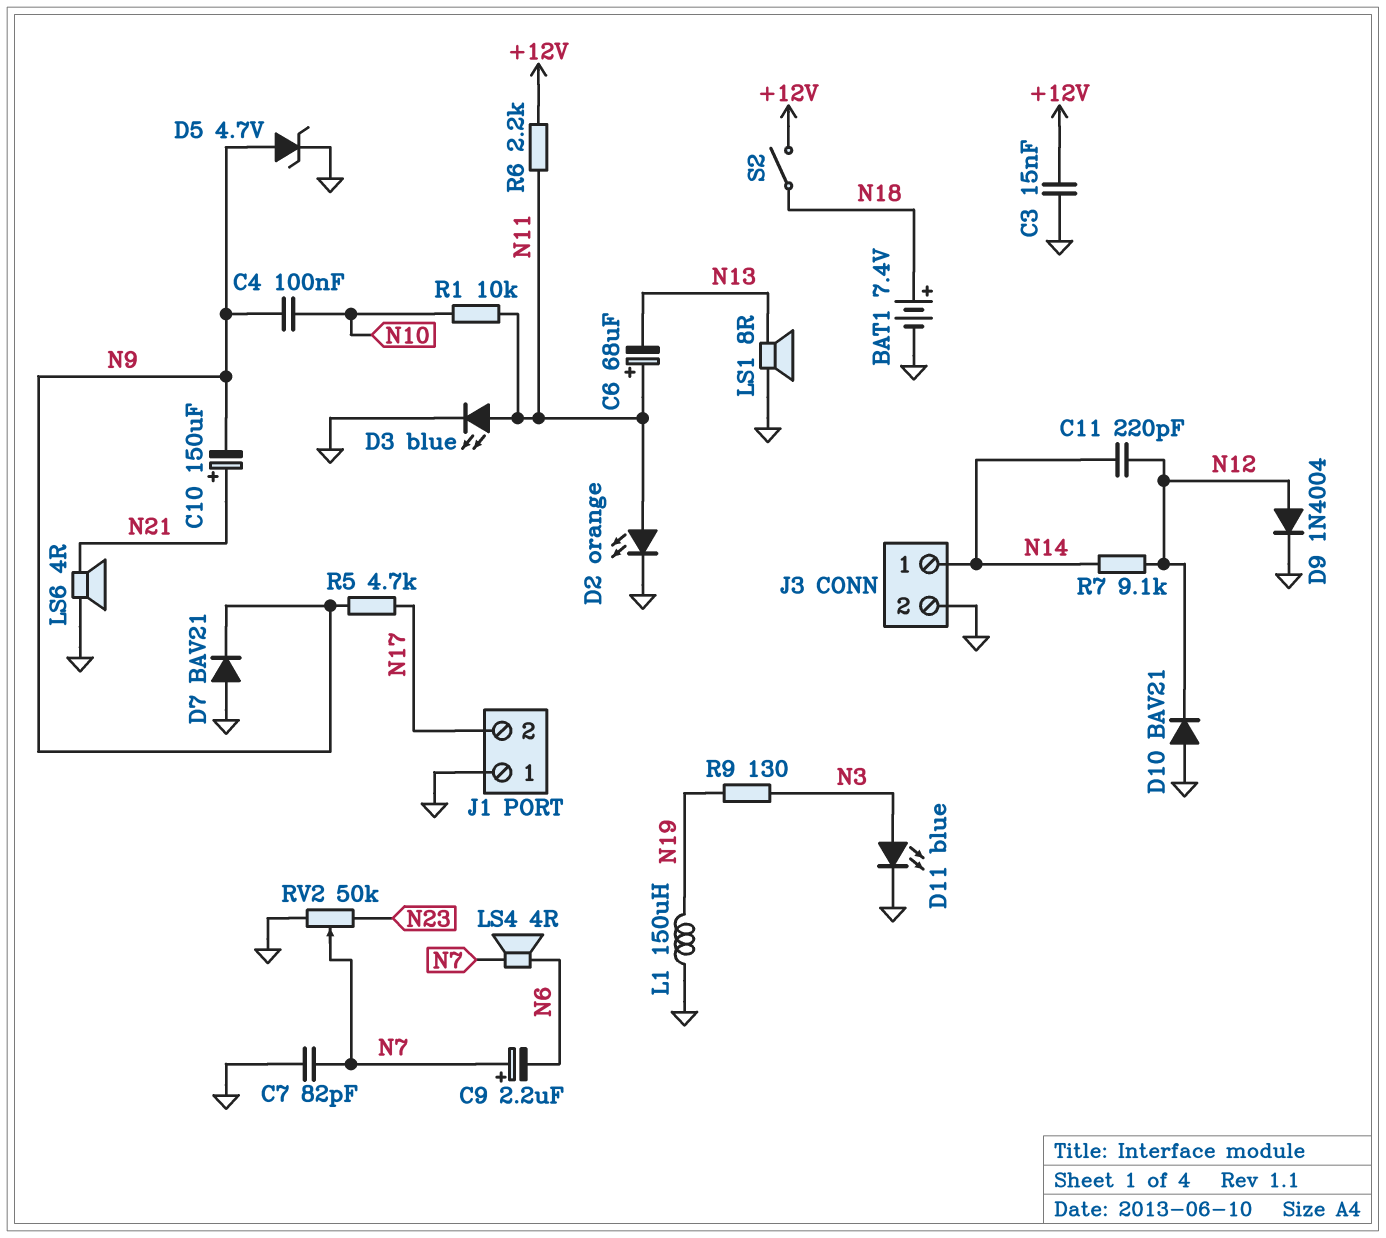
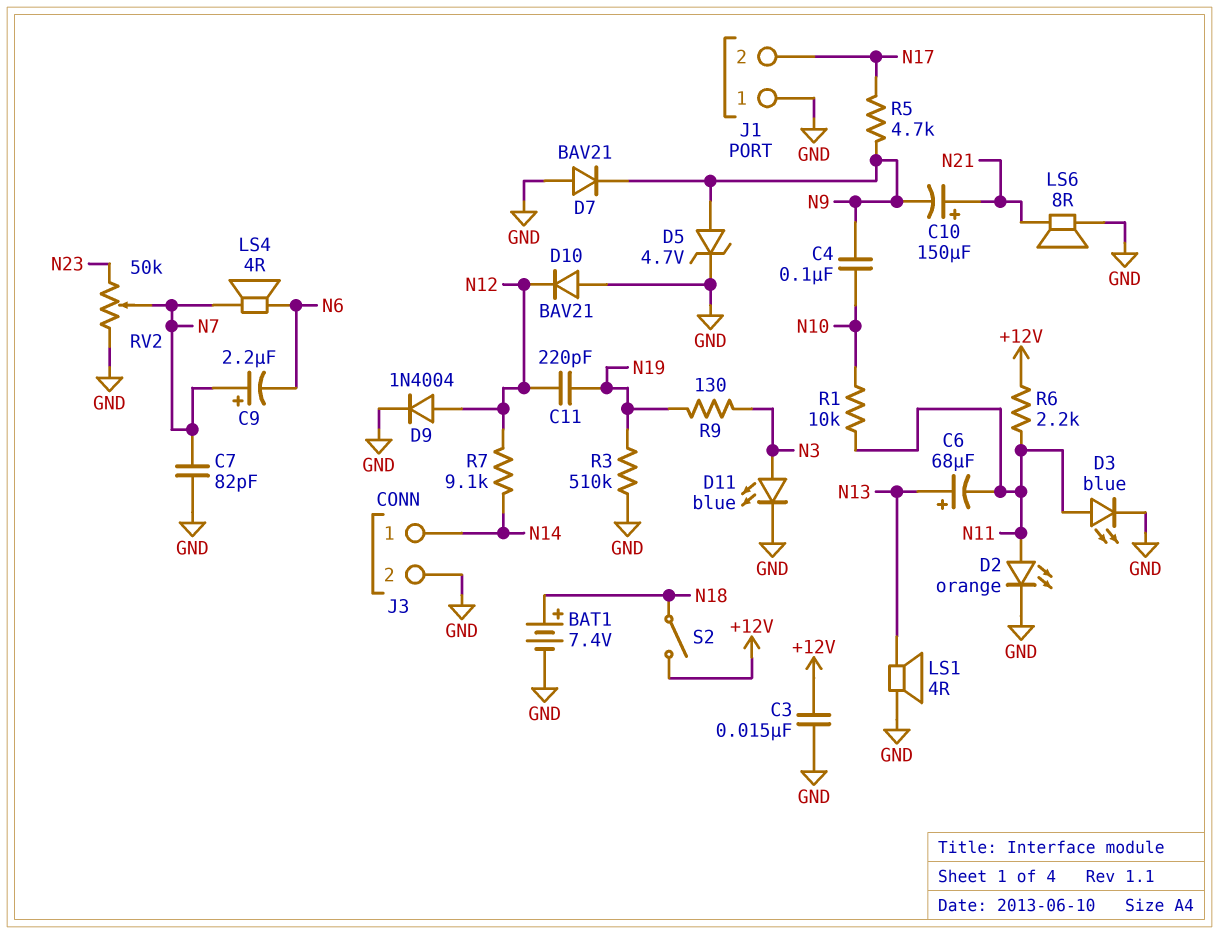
C6: 68uF (plus N11, minus N13) -> 68uF (plus N13, minus N11)
C11: 220pF (N12, N14) -> 220pF (N12, N19)
L1: 150uH (GND, N19) -> none
LS1: speaker 8R (GND, N13) -> speaker 4R (GND, N13)
LS6: speaker 4R (GND, N21) -> speaker 8R (GND, N21)
R3: none -> 510k (GND, N19)

